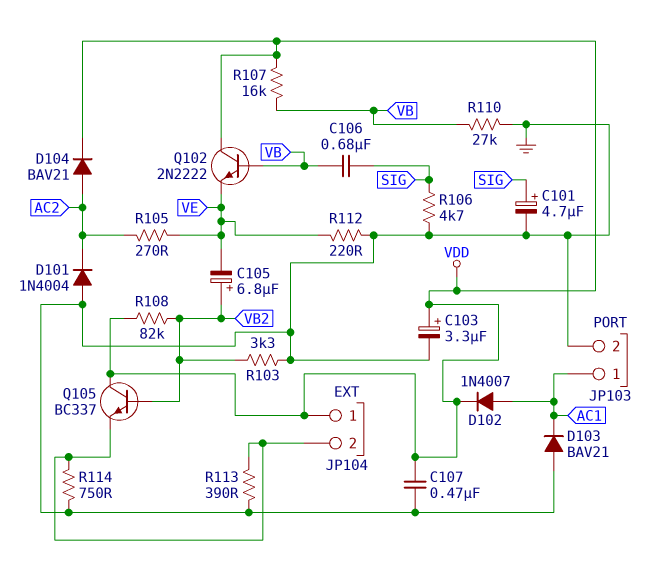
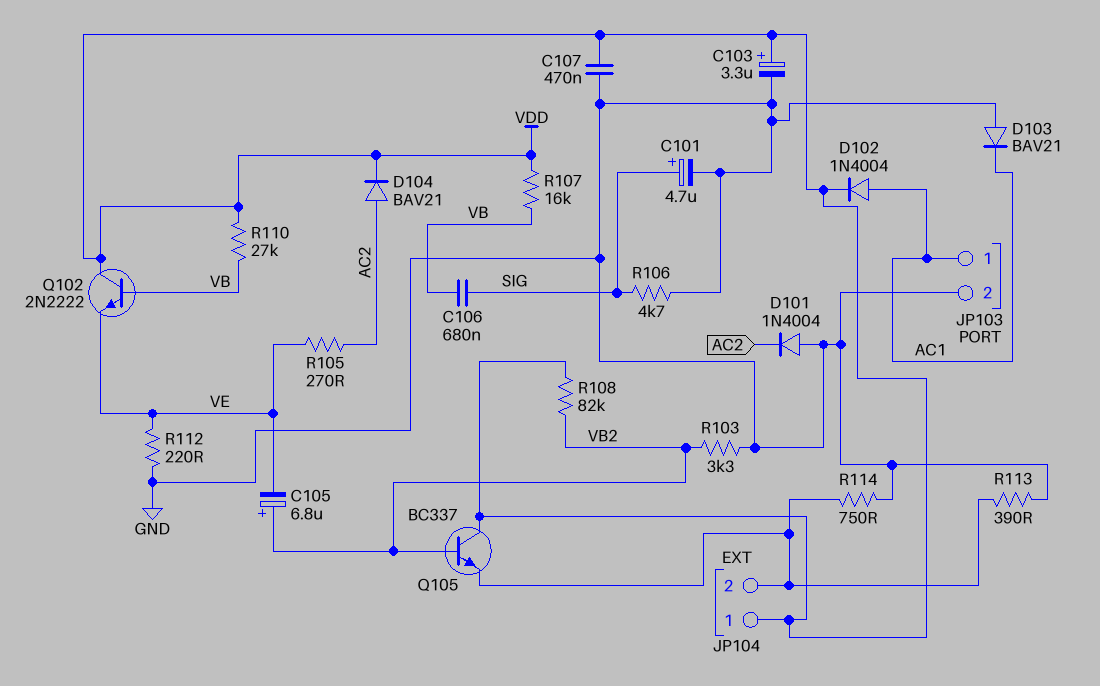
D102: diode 1N4007 (A AC1, K VDD) -> diode 1N4004 (A AC1, K VDD)
R110: 27k (GND, VB) -> 27k (VB, VDD)

